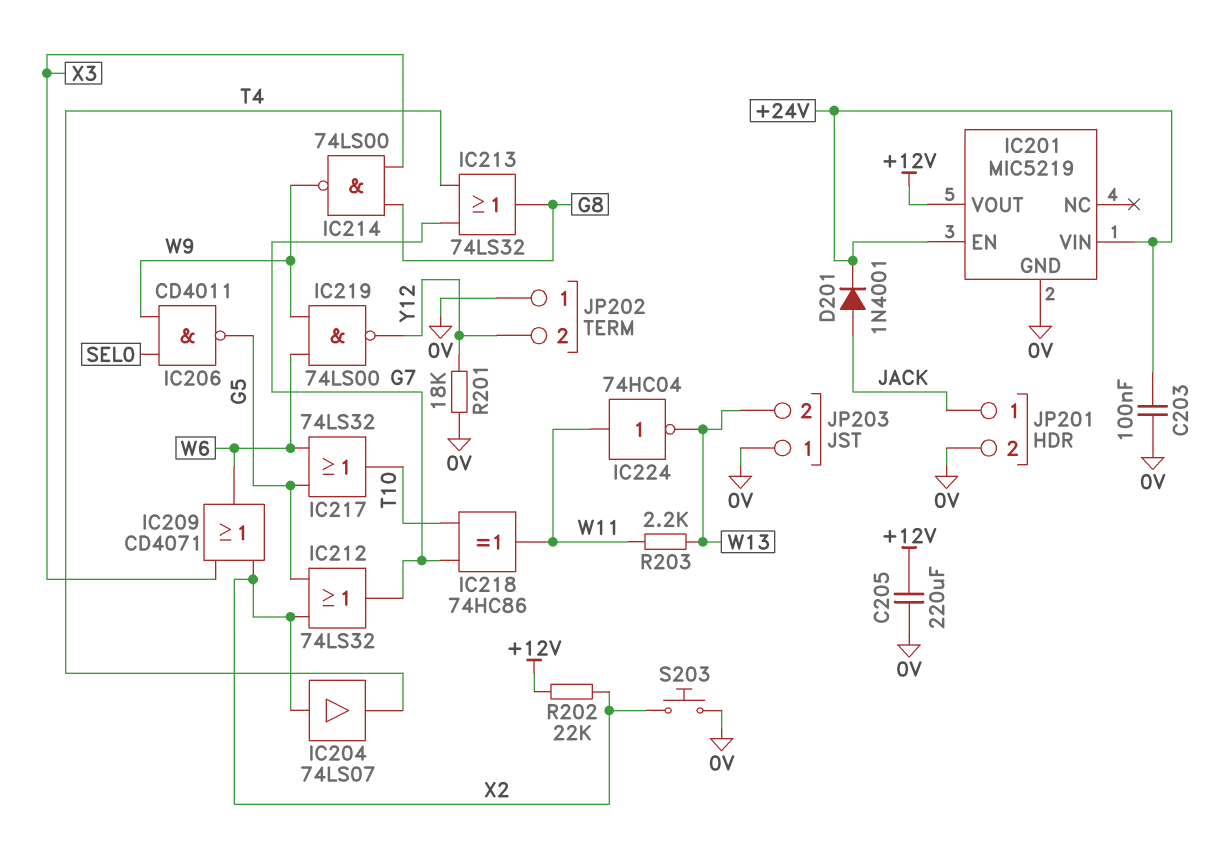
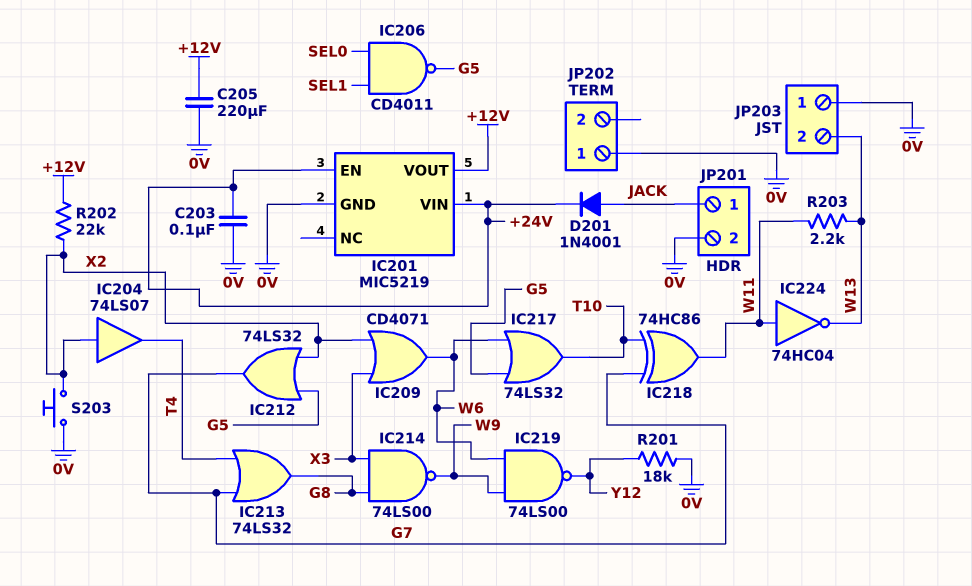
IC206: NAND CD4011 (in SEL0, in W9, out G5) -> NAND CD4011 (in SEL0, in SEL1, out G5)
JP202 pin 2: Y12 -> none

